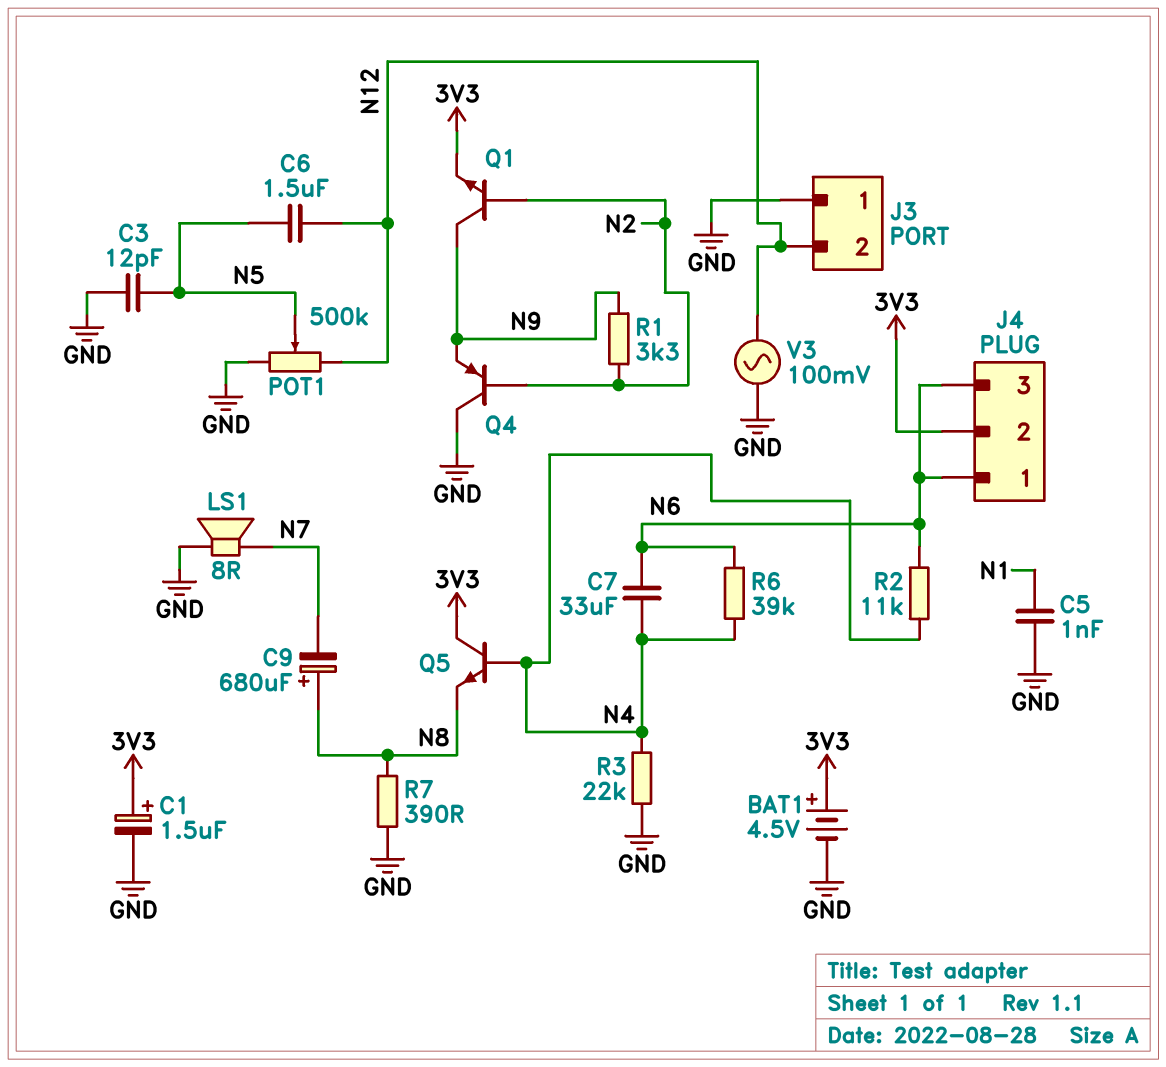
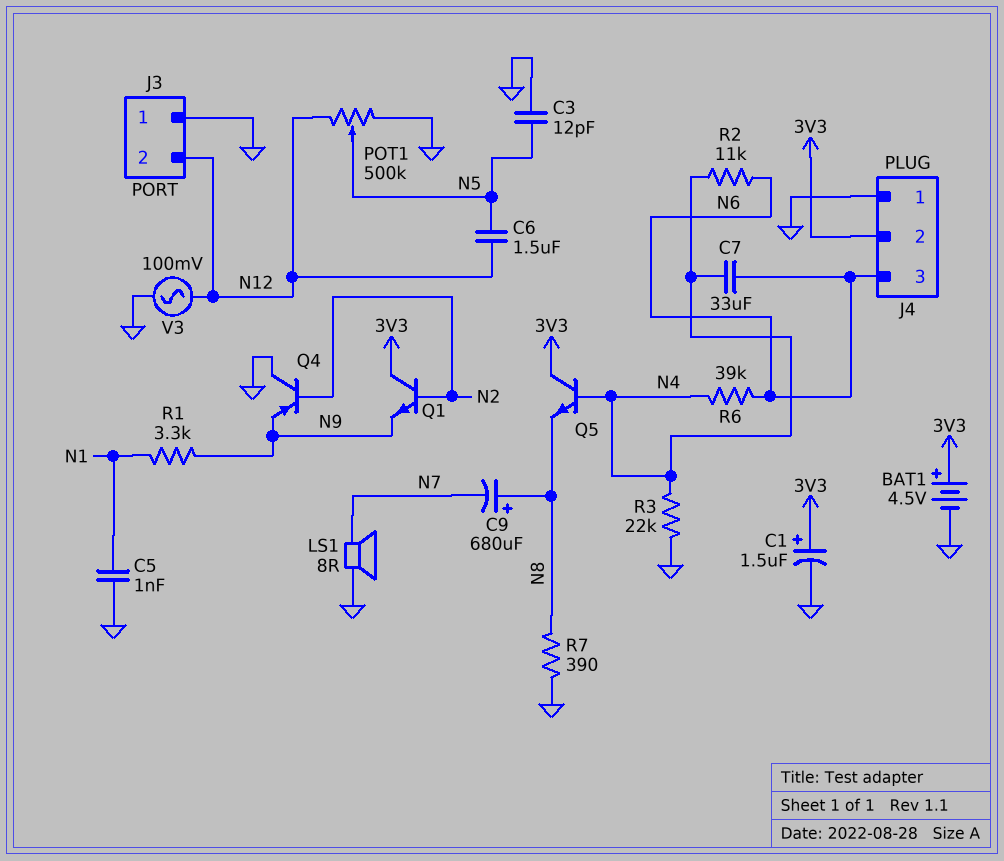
J4 pin 1: N6 -> GND
Q1: NPN (B N2, C N9, E 3V3) -> NPN (B N2, C 3V3, E N9)
R1: 3.3k (N2, N9) -> 3.3k (N1, N9)

